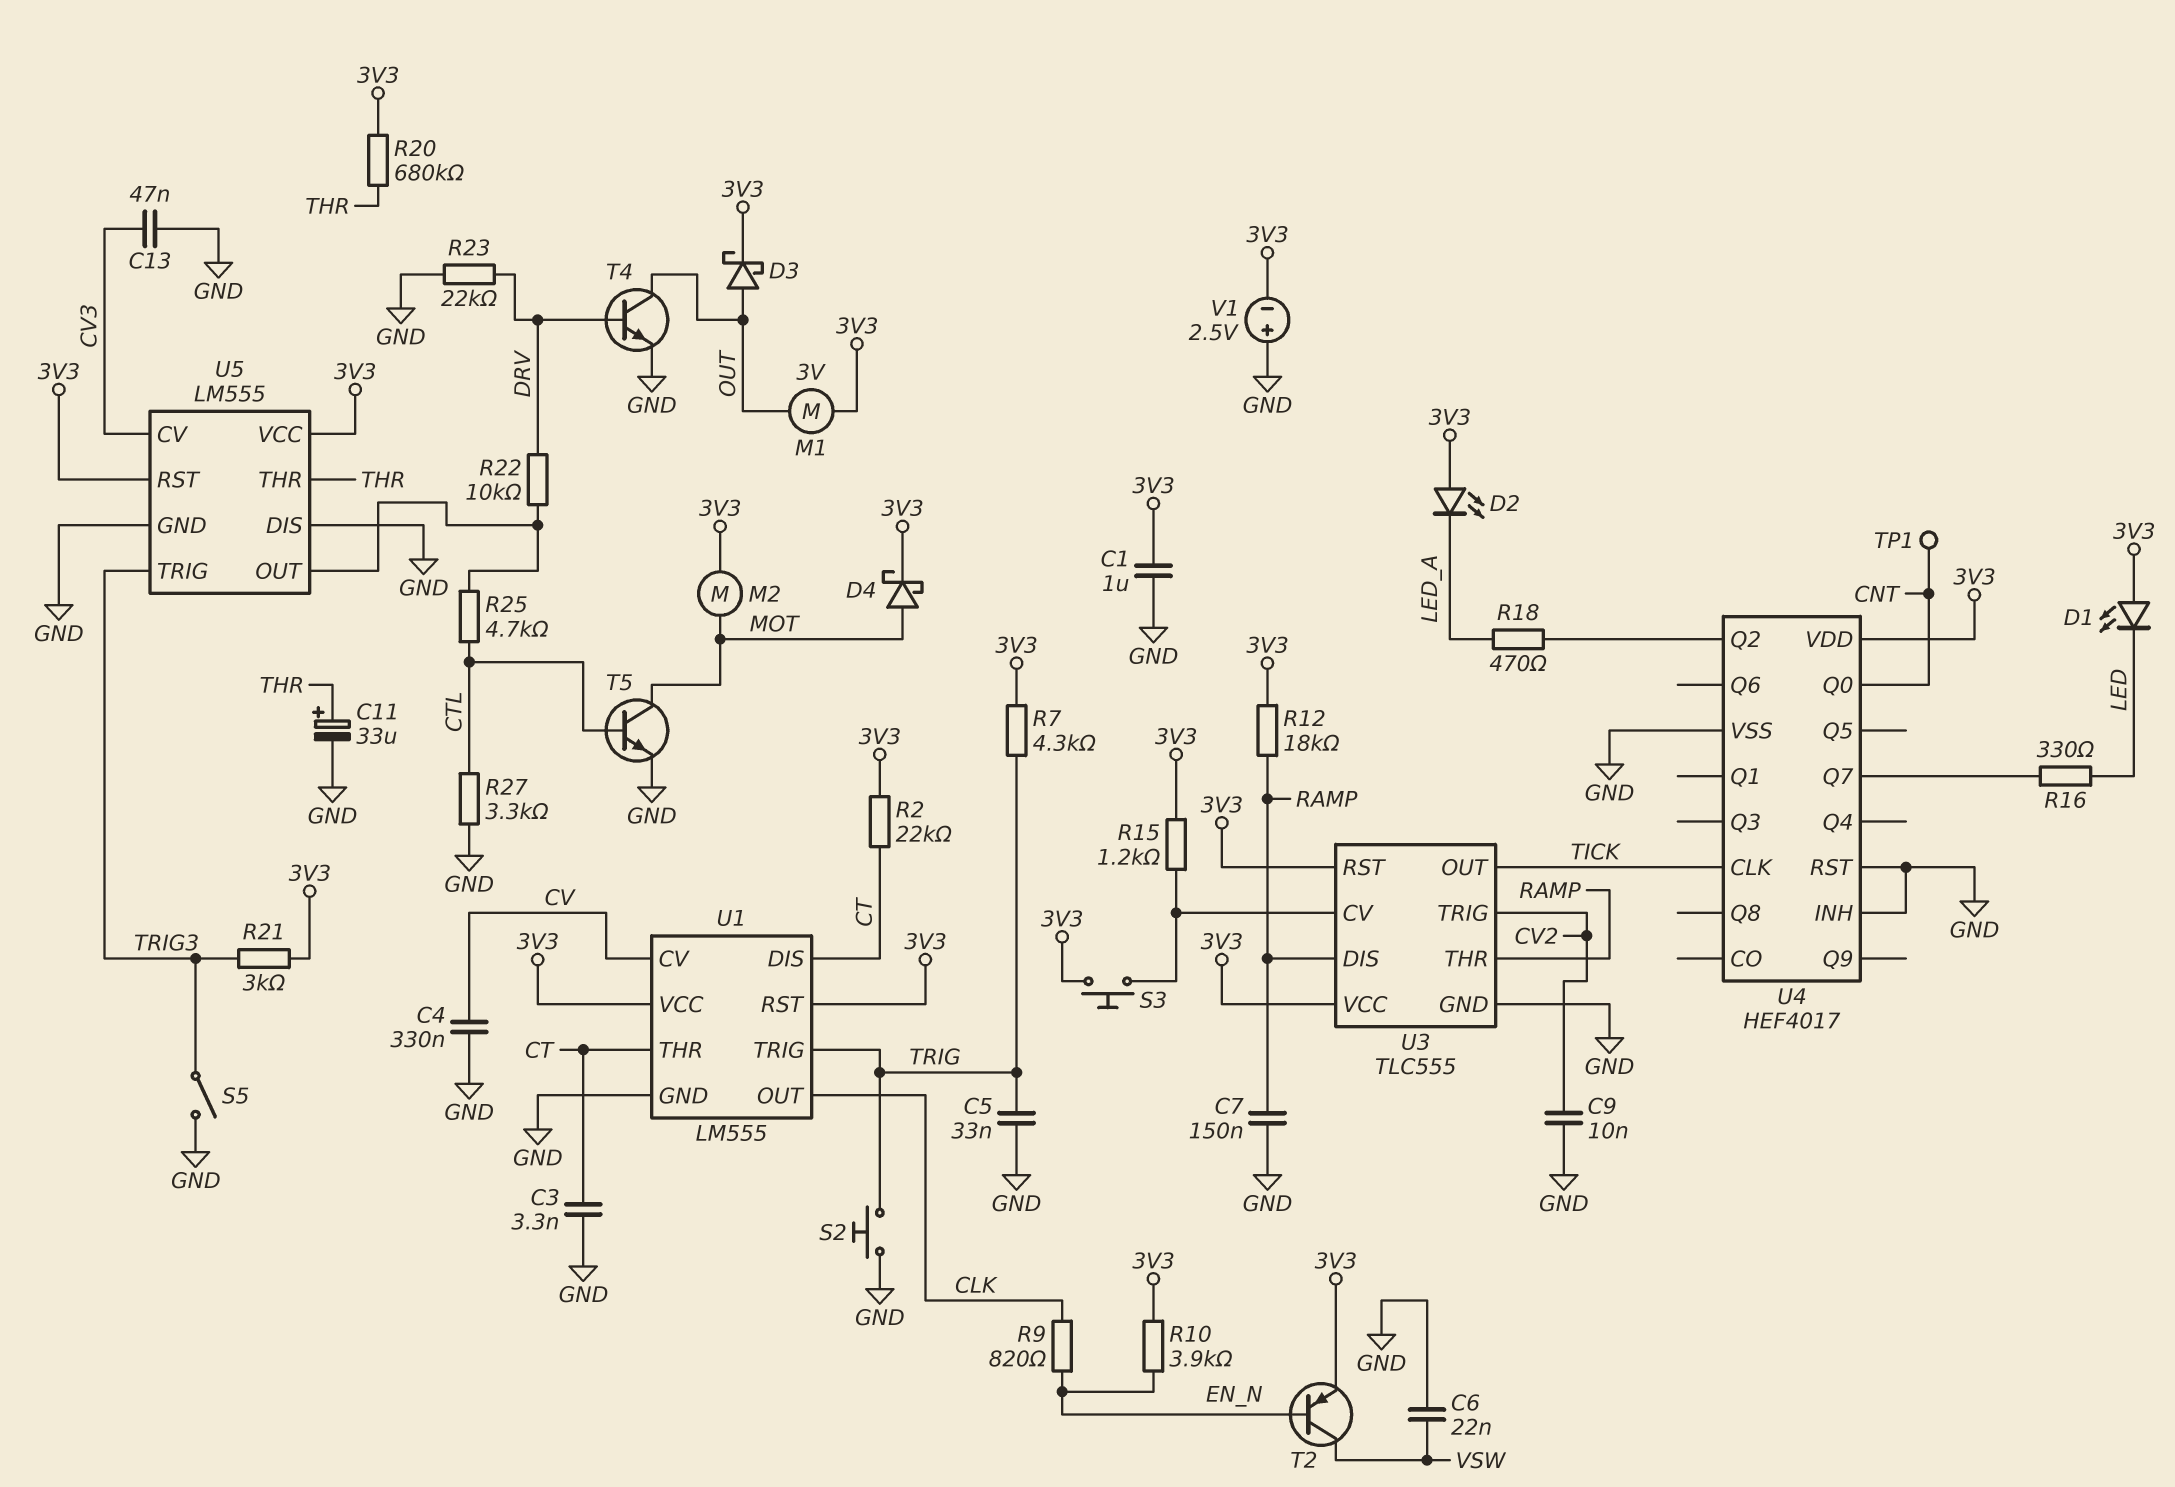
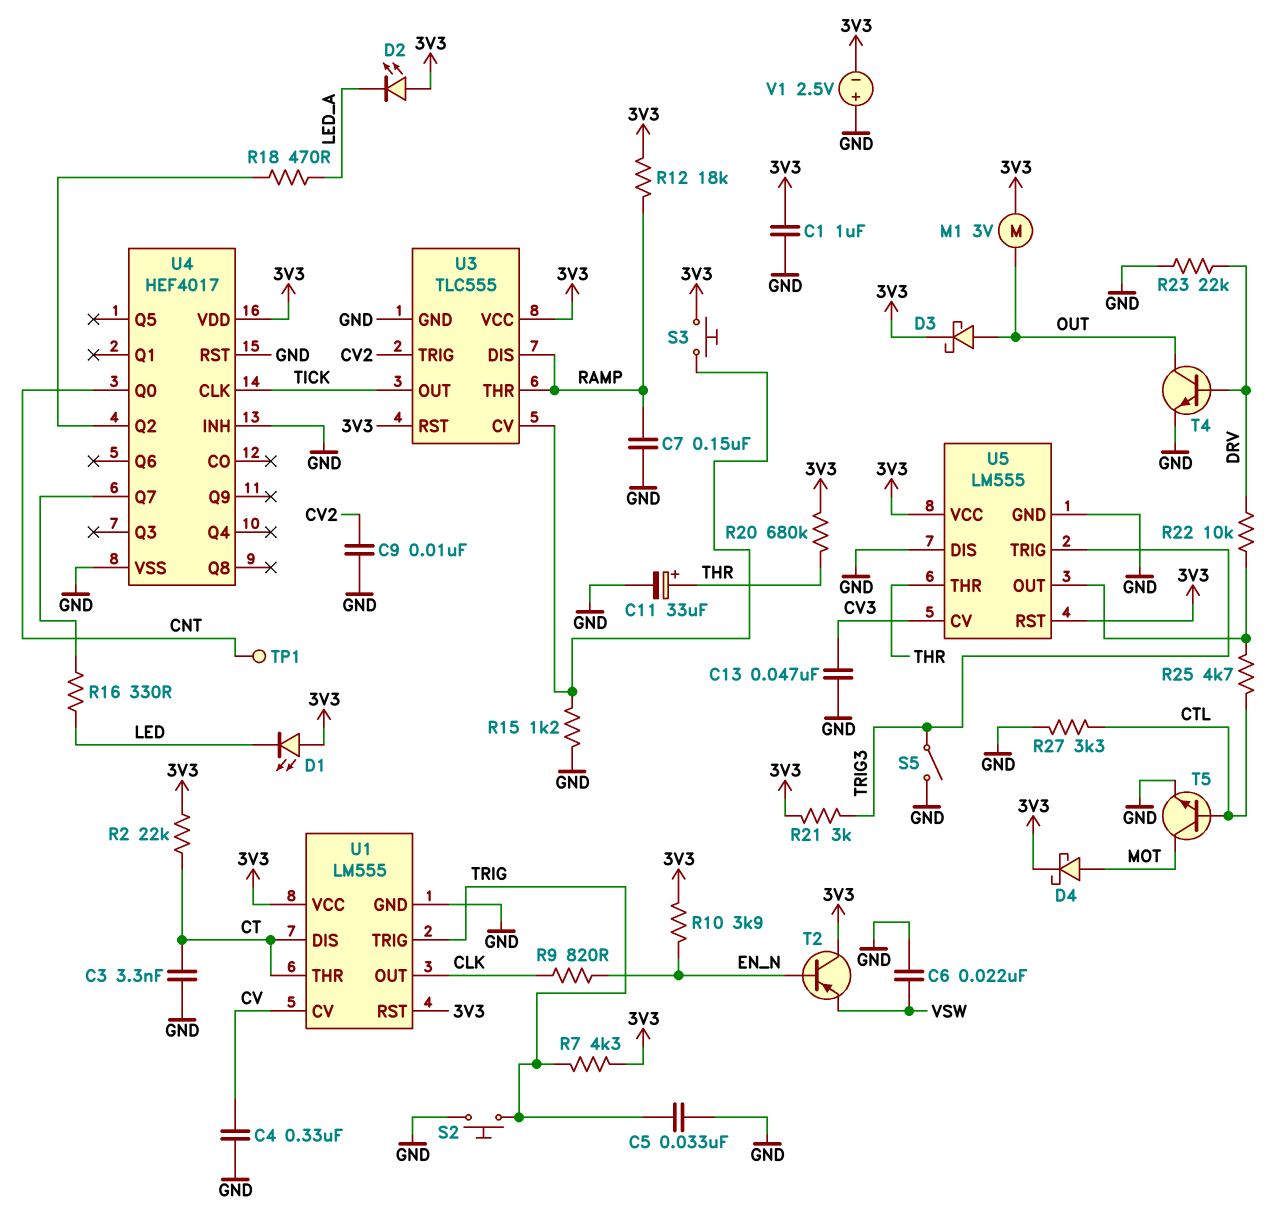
M2: motor (3V3, MOT) -> none
R15: 1.2k (3V3, U3/CV) -> 1.2k (GND, U3/CV)
T2: PNP (B EN_N, C VSW, E 3V3) -> PNP (B EN_N, C 3V3, E VSW)

